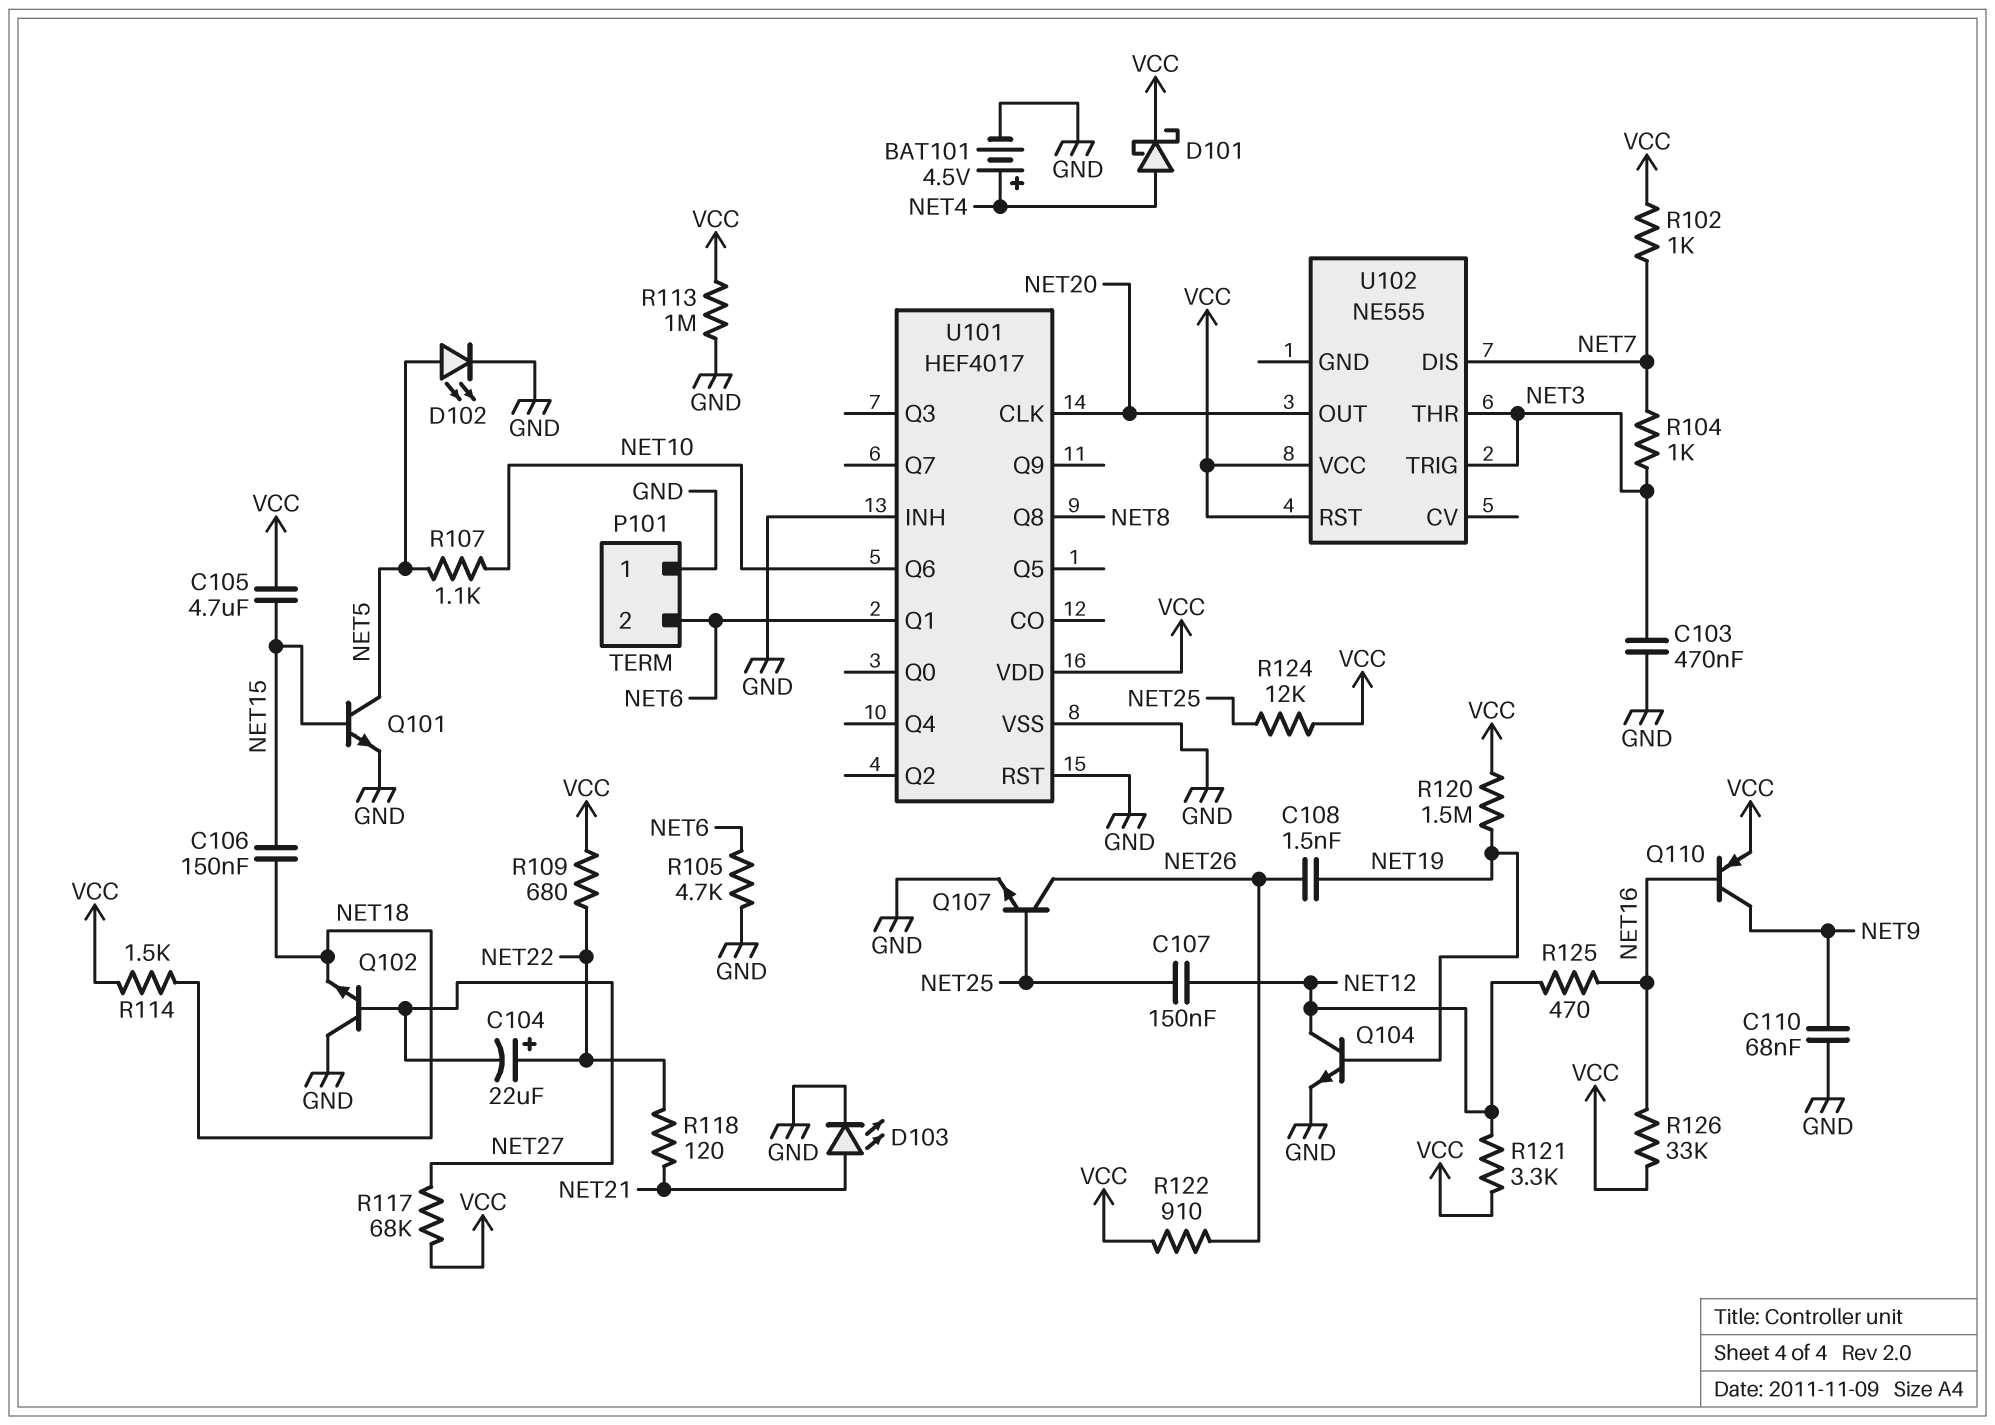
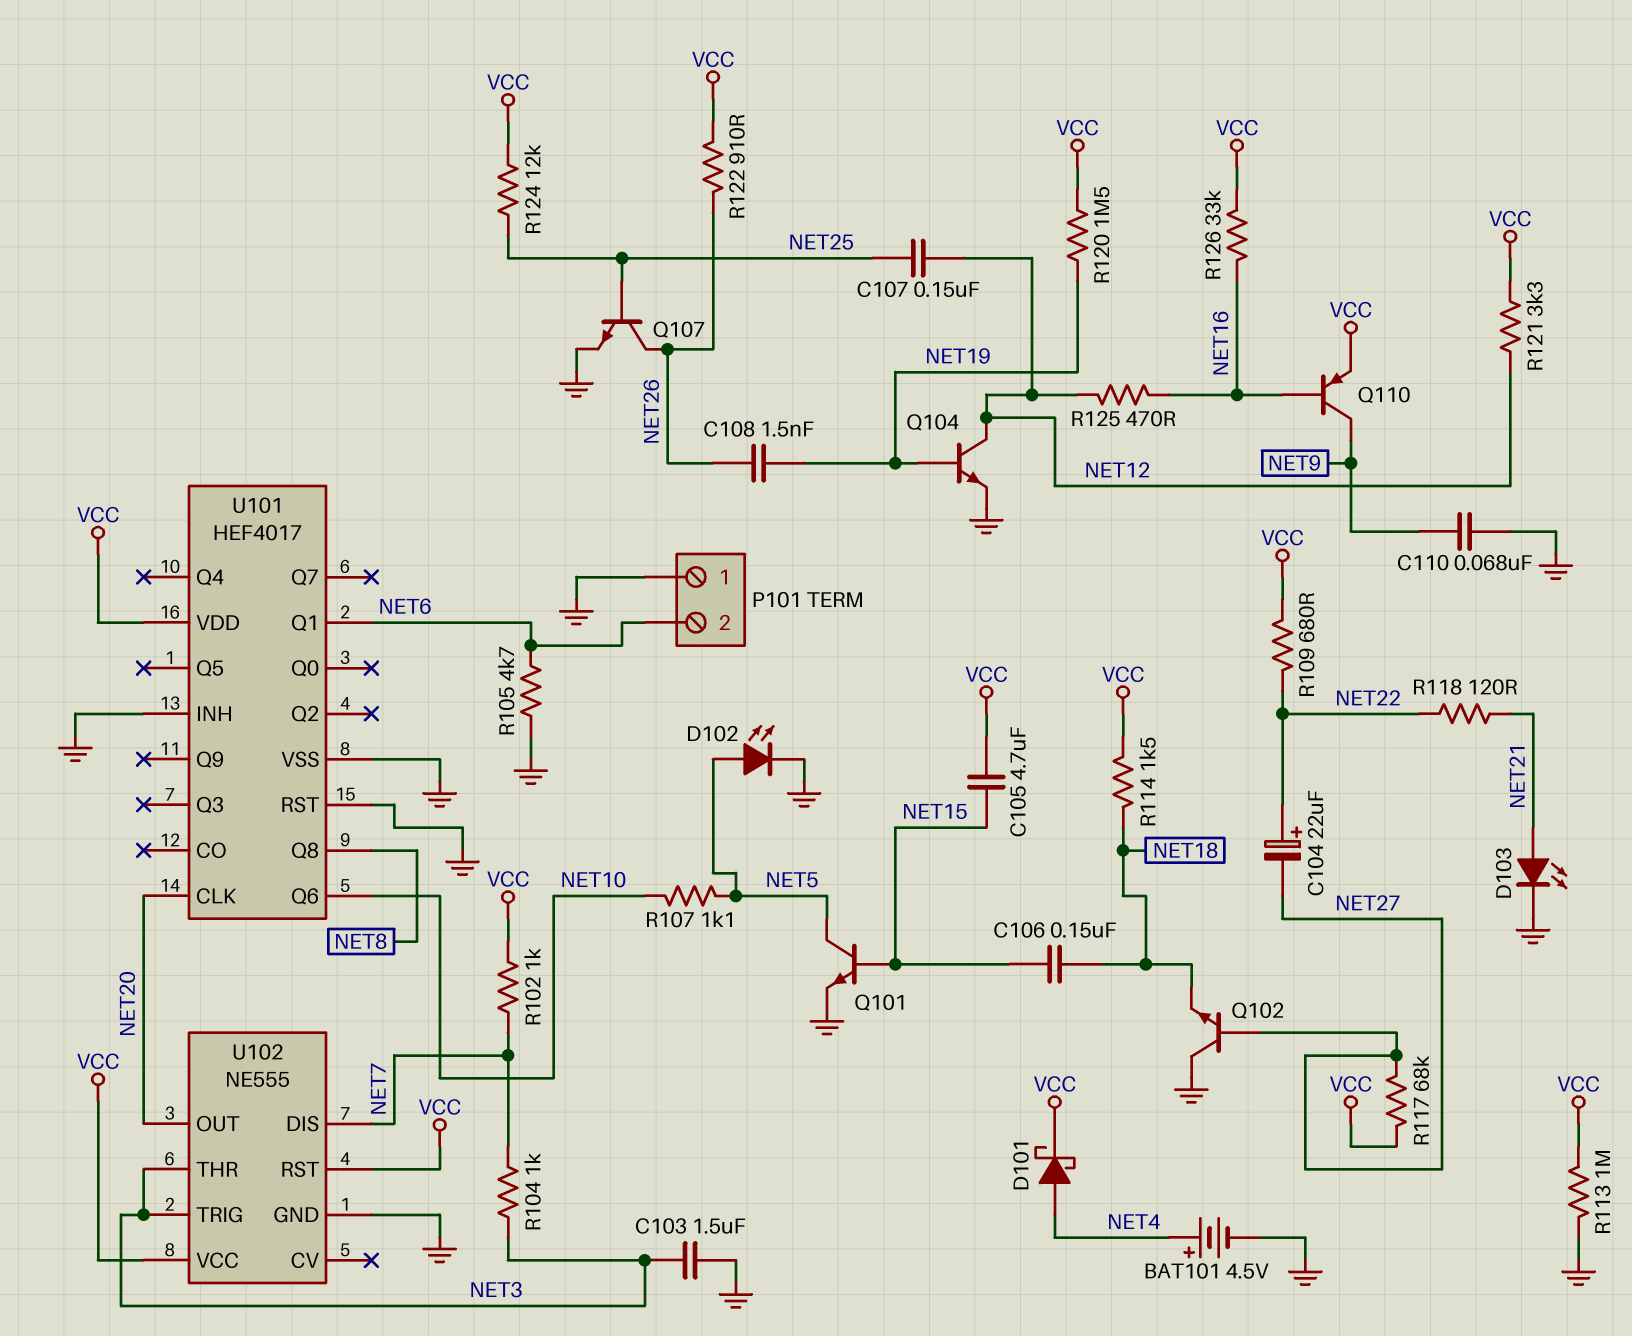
C103: 470nF (GND, NET3) -> 1.5uF (GND, NET3)
U102 pin GND: none -> GND

